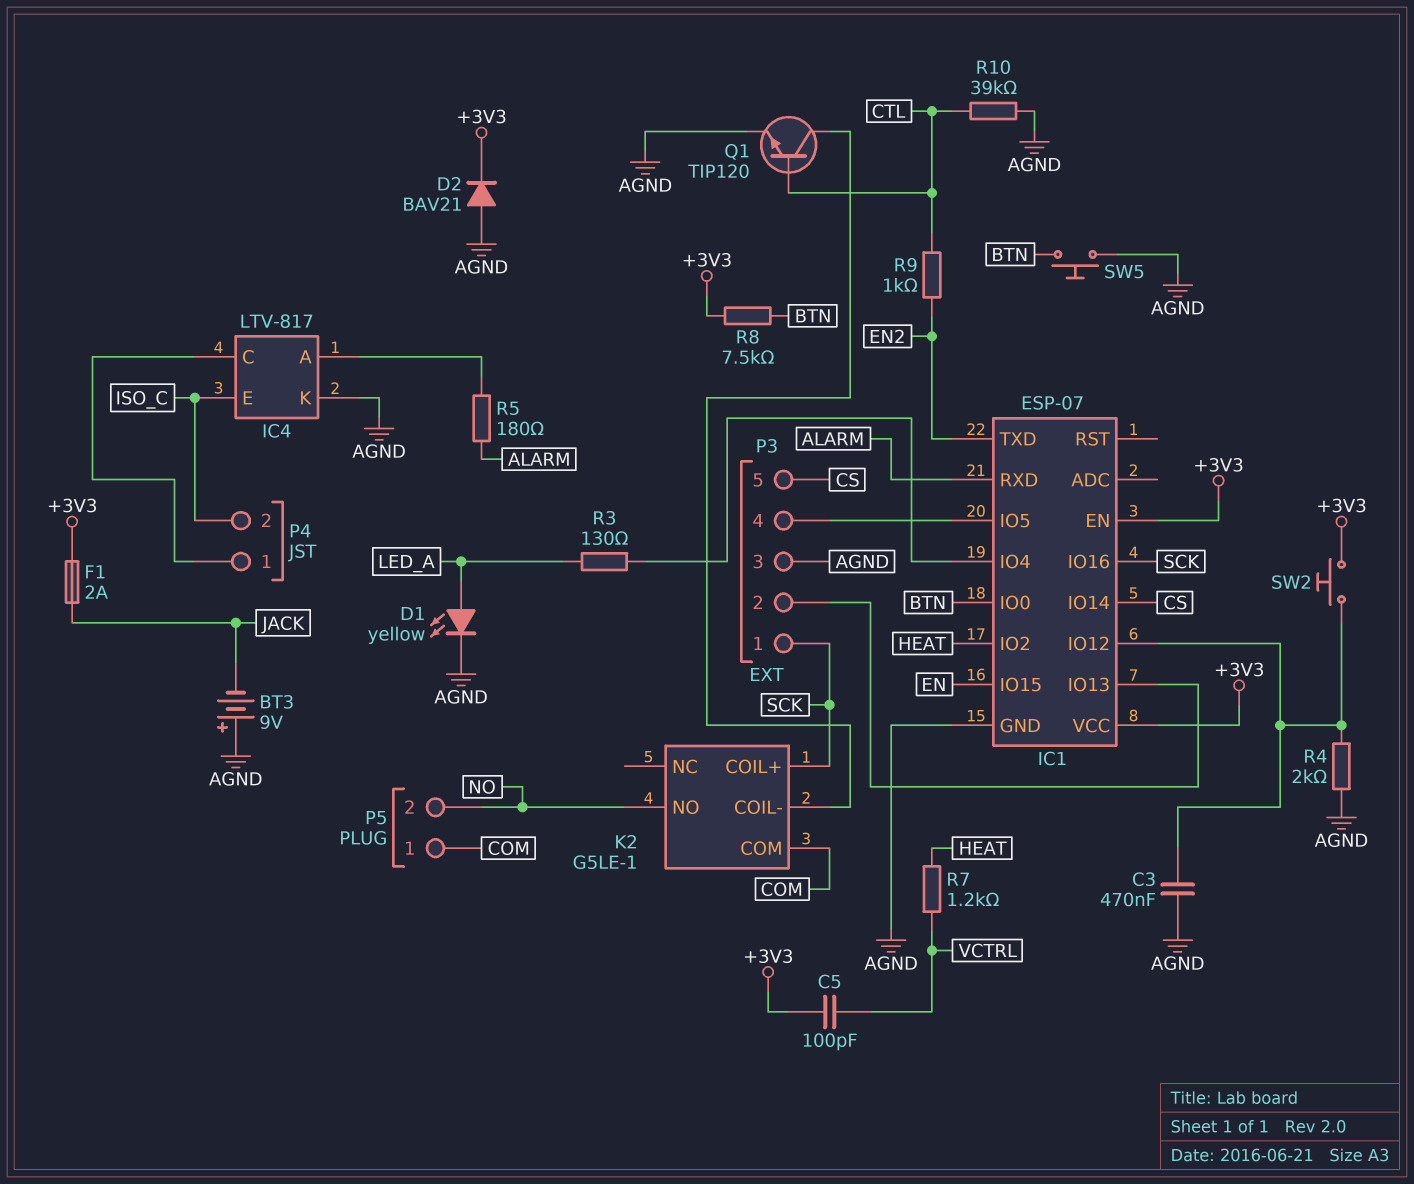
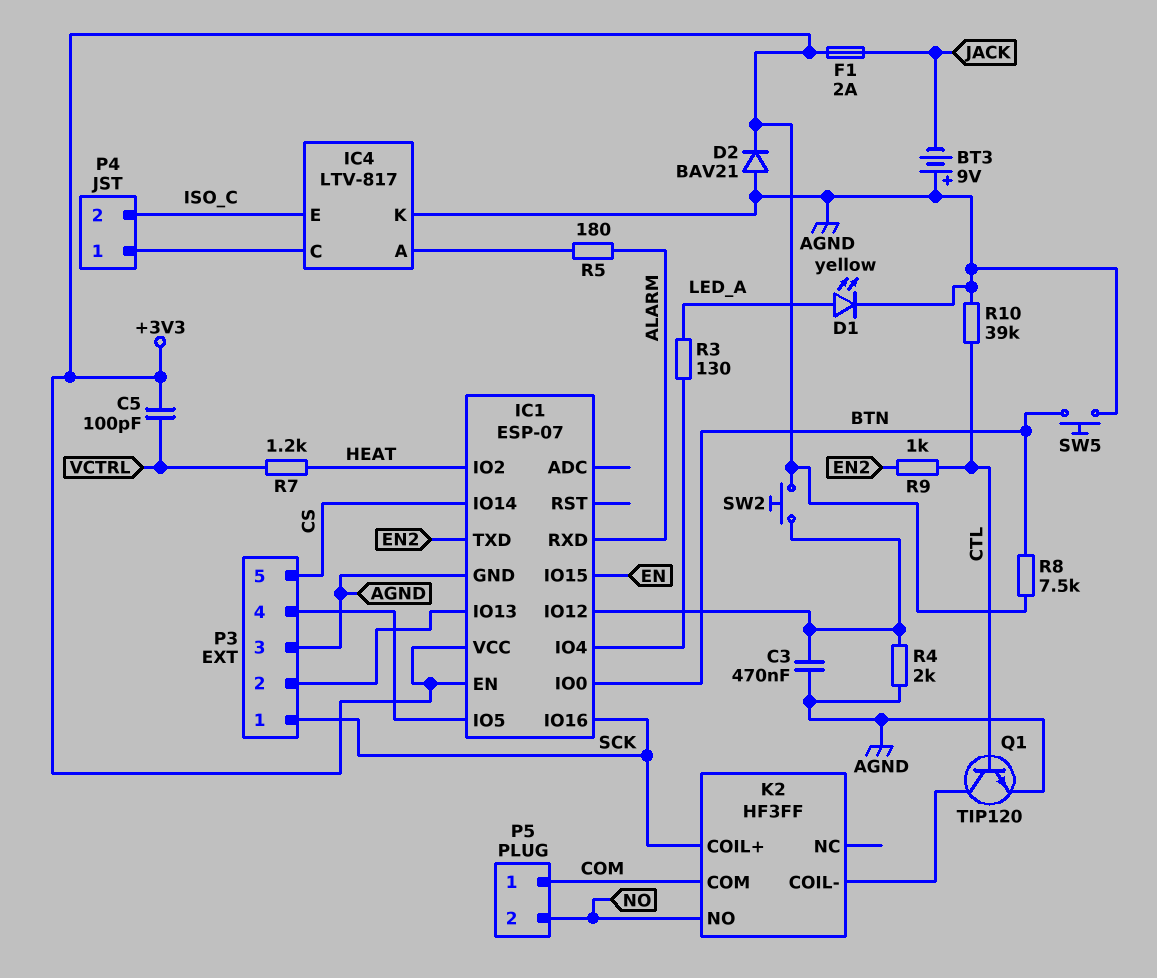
K2: G5LE-1 -> HF3FF

